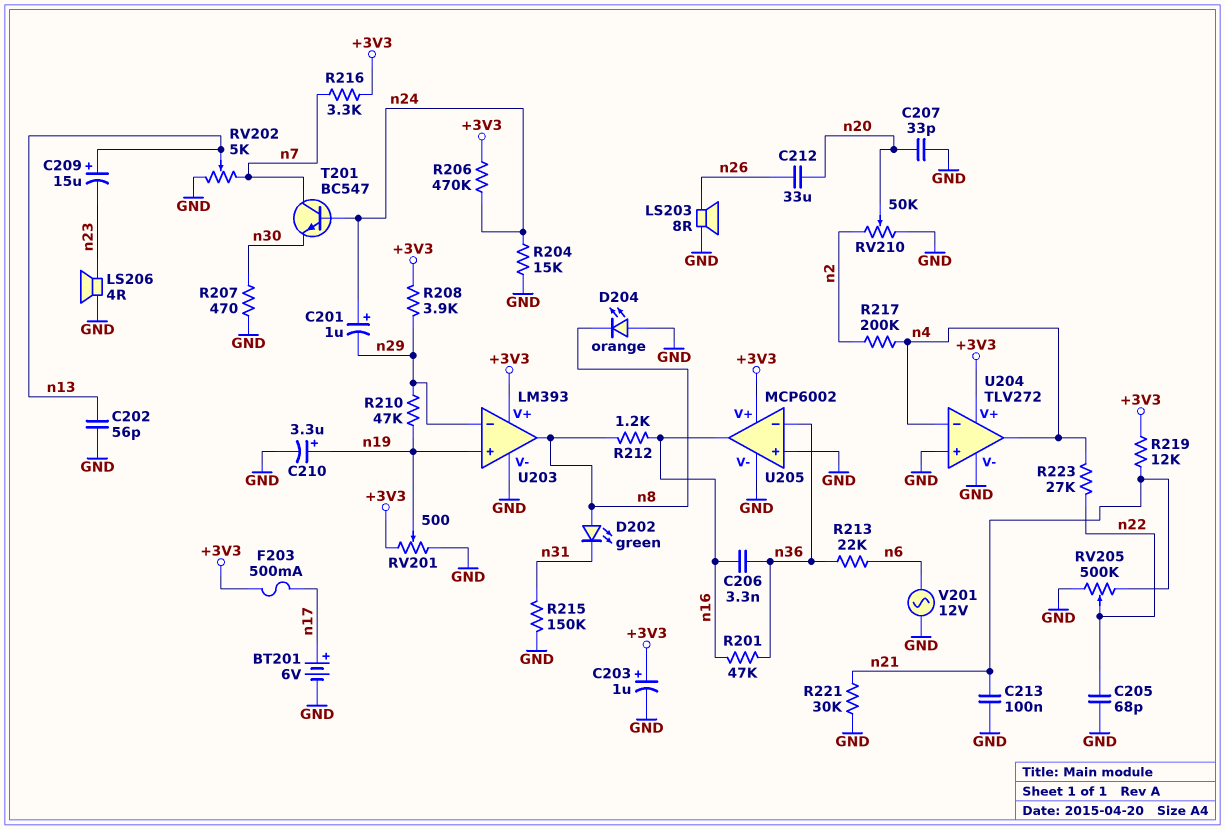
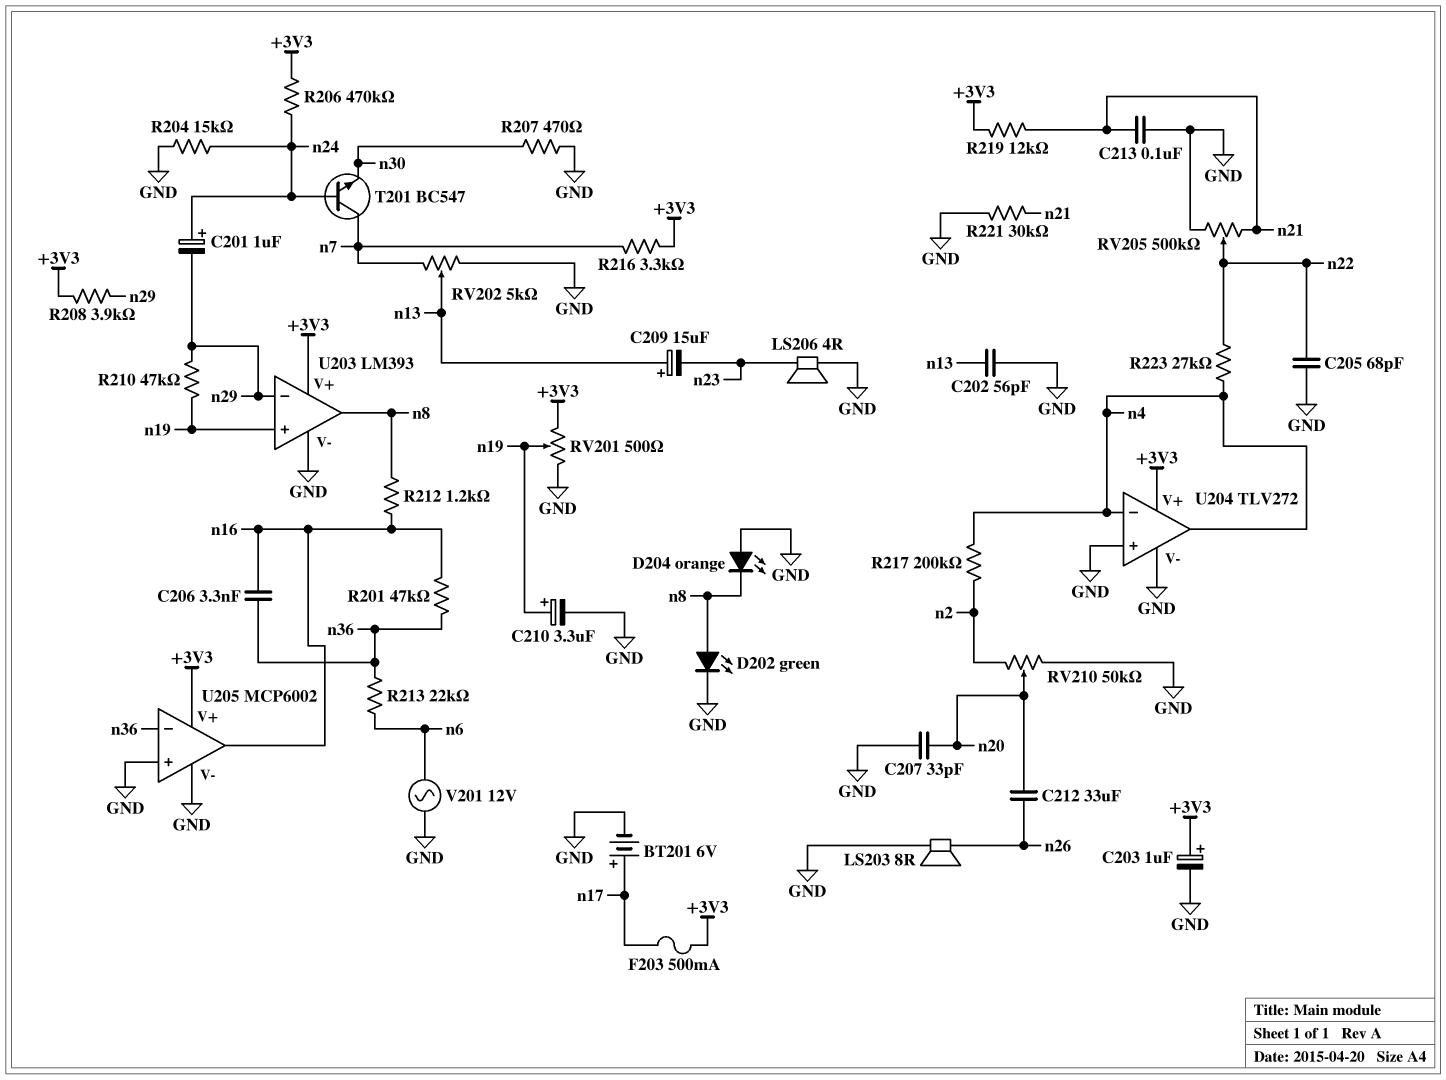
D202: LED green (A n8, K n31) -> LED green (A n8, K GND)
R215: 150k (GND, n31) -> none

